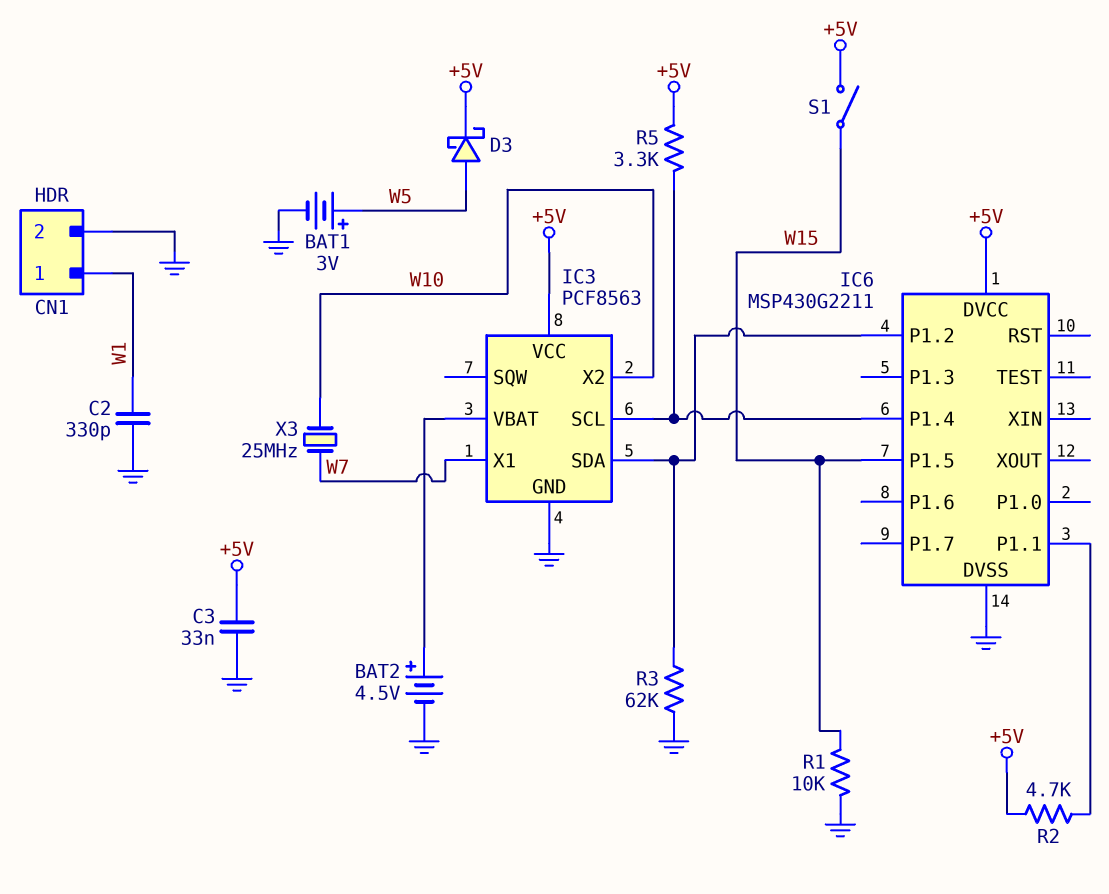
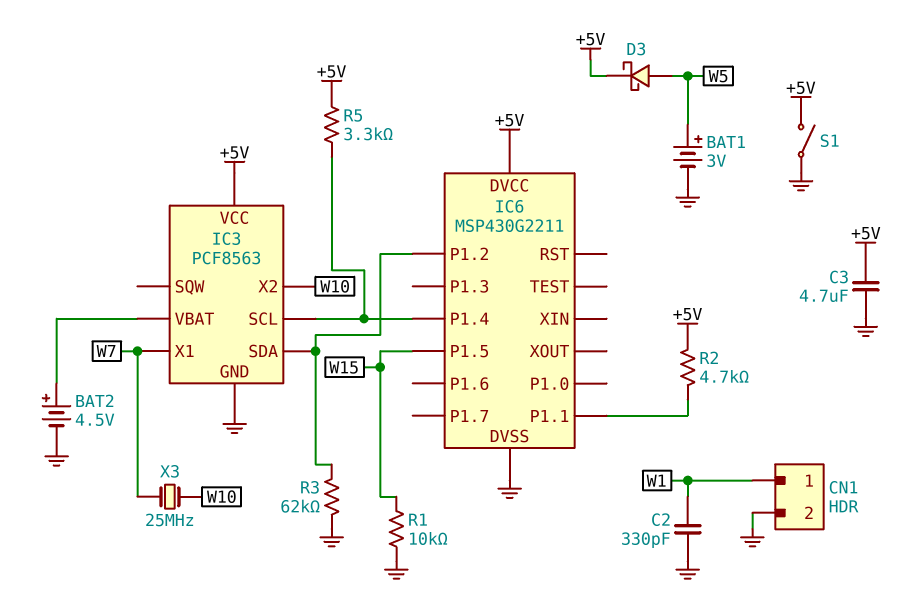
C3: 33nF (+5V, GND) -> 4.7uF (+5V, GND)
S1: switch (+5V, W15) -> switch (+5V, GND)

